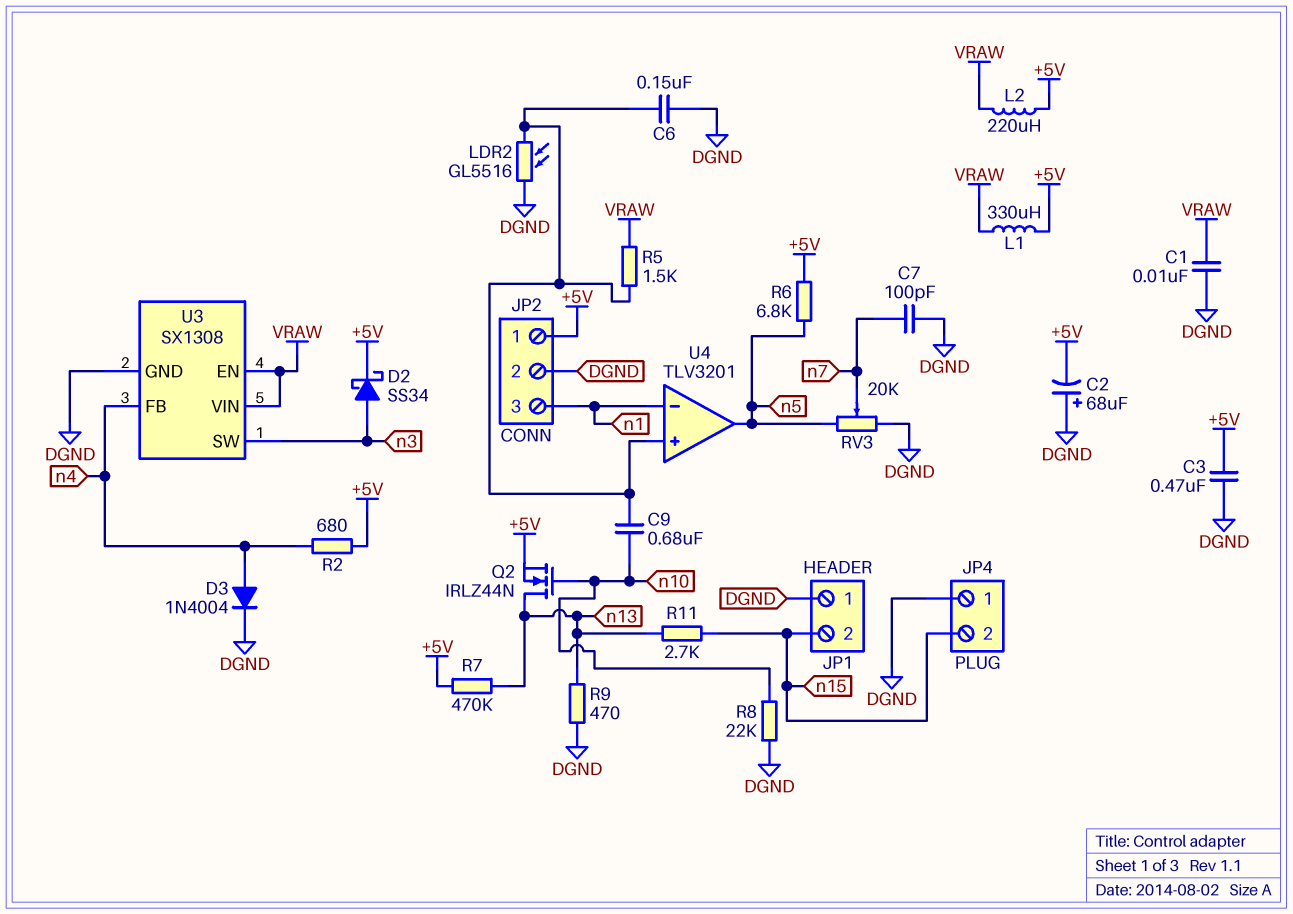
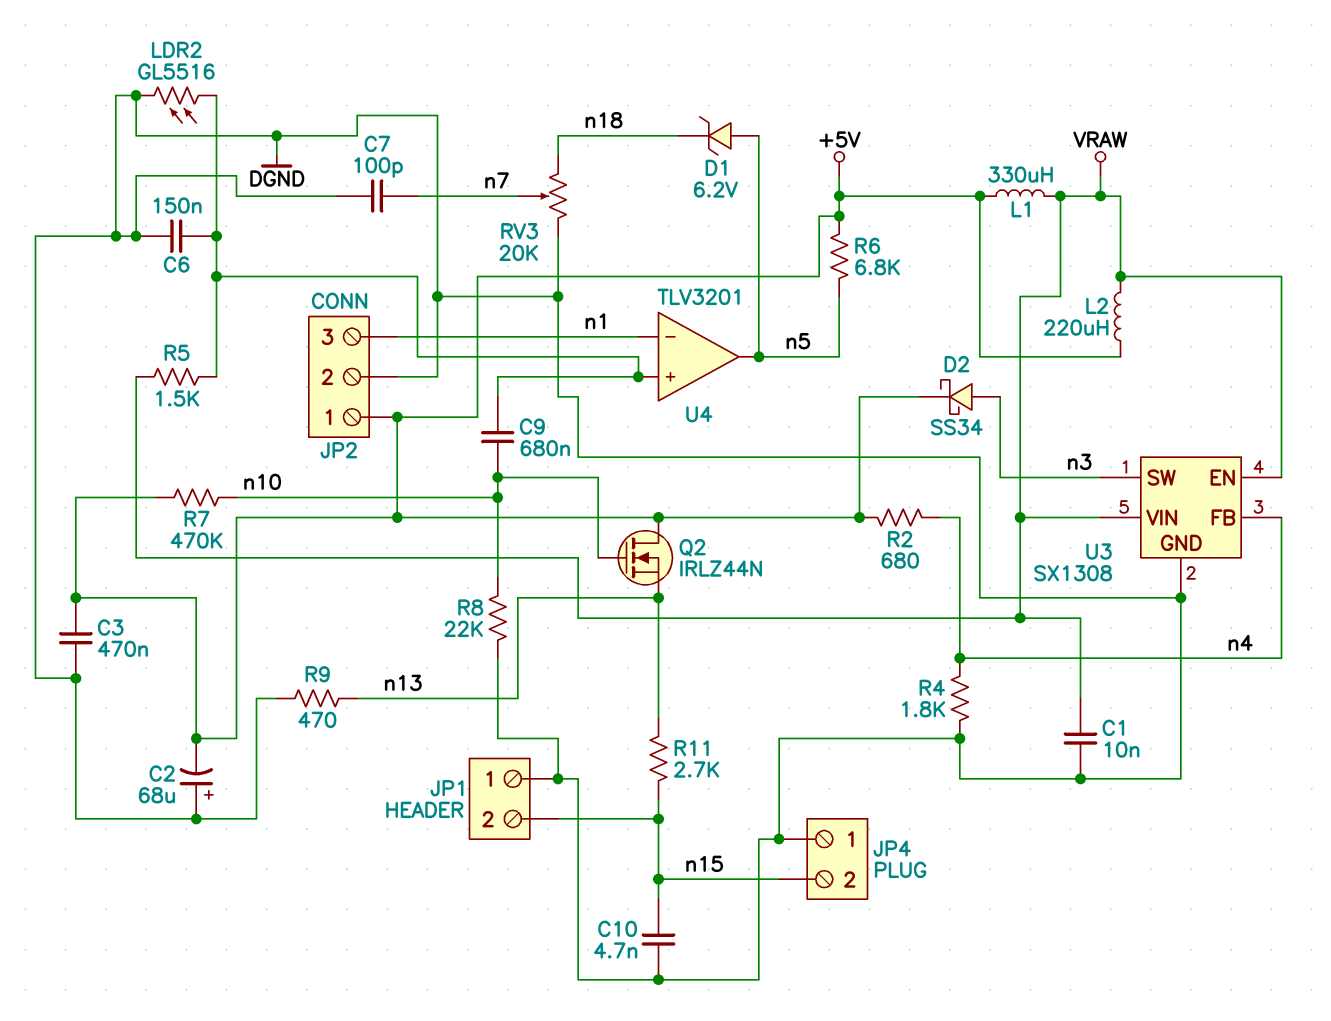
C10: none -> 4.7nF (DGND, n15)
D1: none -> zener 6.2V (A n5, K n18)
D3: diode 1N4004 (A n4, K DGND) -> none
Q2: NMOS IRLZ44N (G n10, D n13, S +5V) -> NMOS IRLZ44N (G n10, D +5V, S n13)
R4: none -> 1.8k (DGND, n4)
R7: 470k (+5V, n13) -> 470k (+5V, n10)
RV3: 20k (DGND, n5, wiper n7) -> 20k (DGND, n18, wiper n7)

